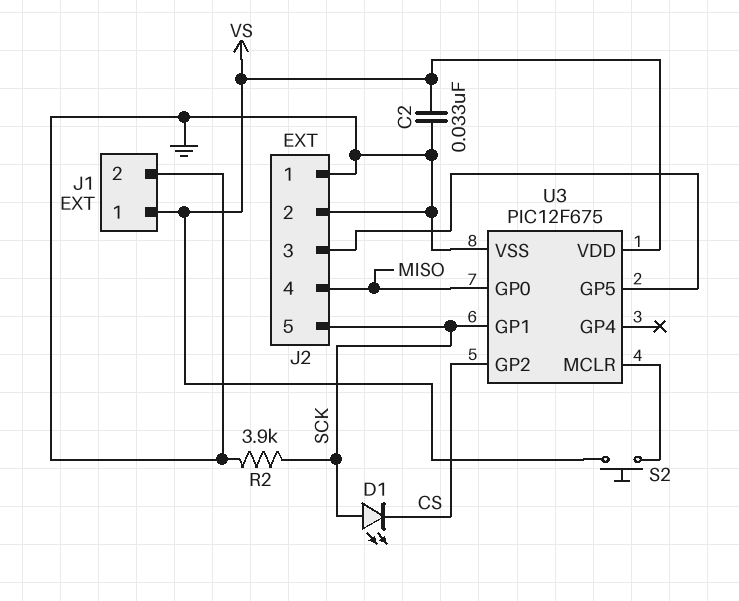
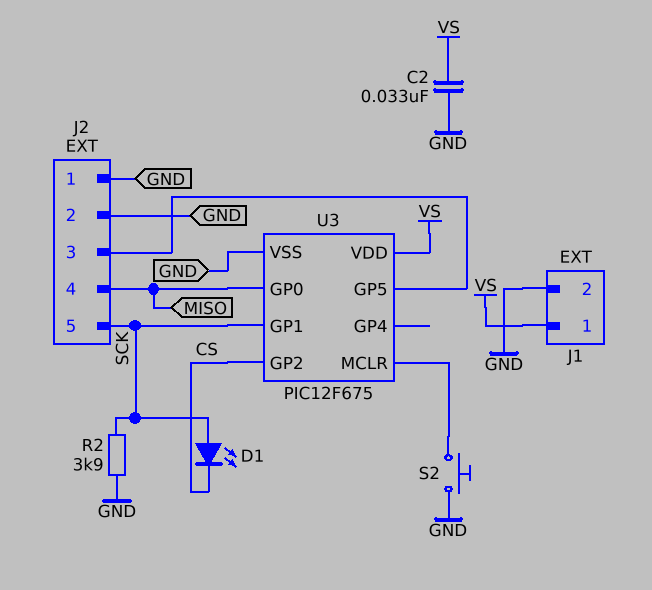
S2: button (U3/MCLR, VS) -> button (GND, U3/MCLR)

